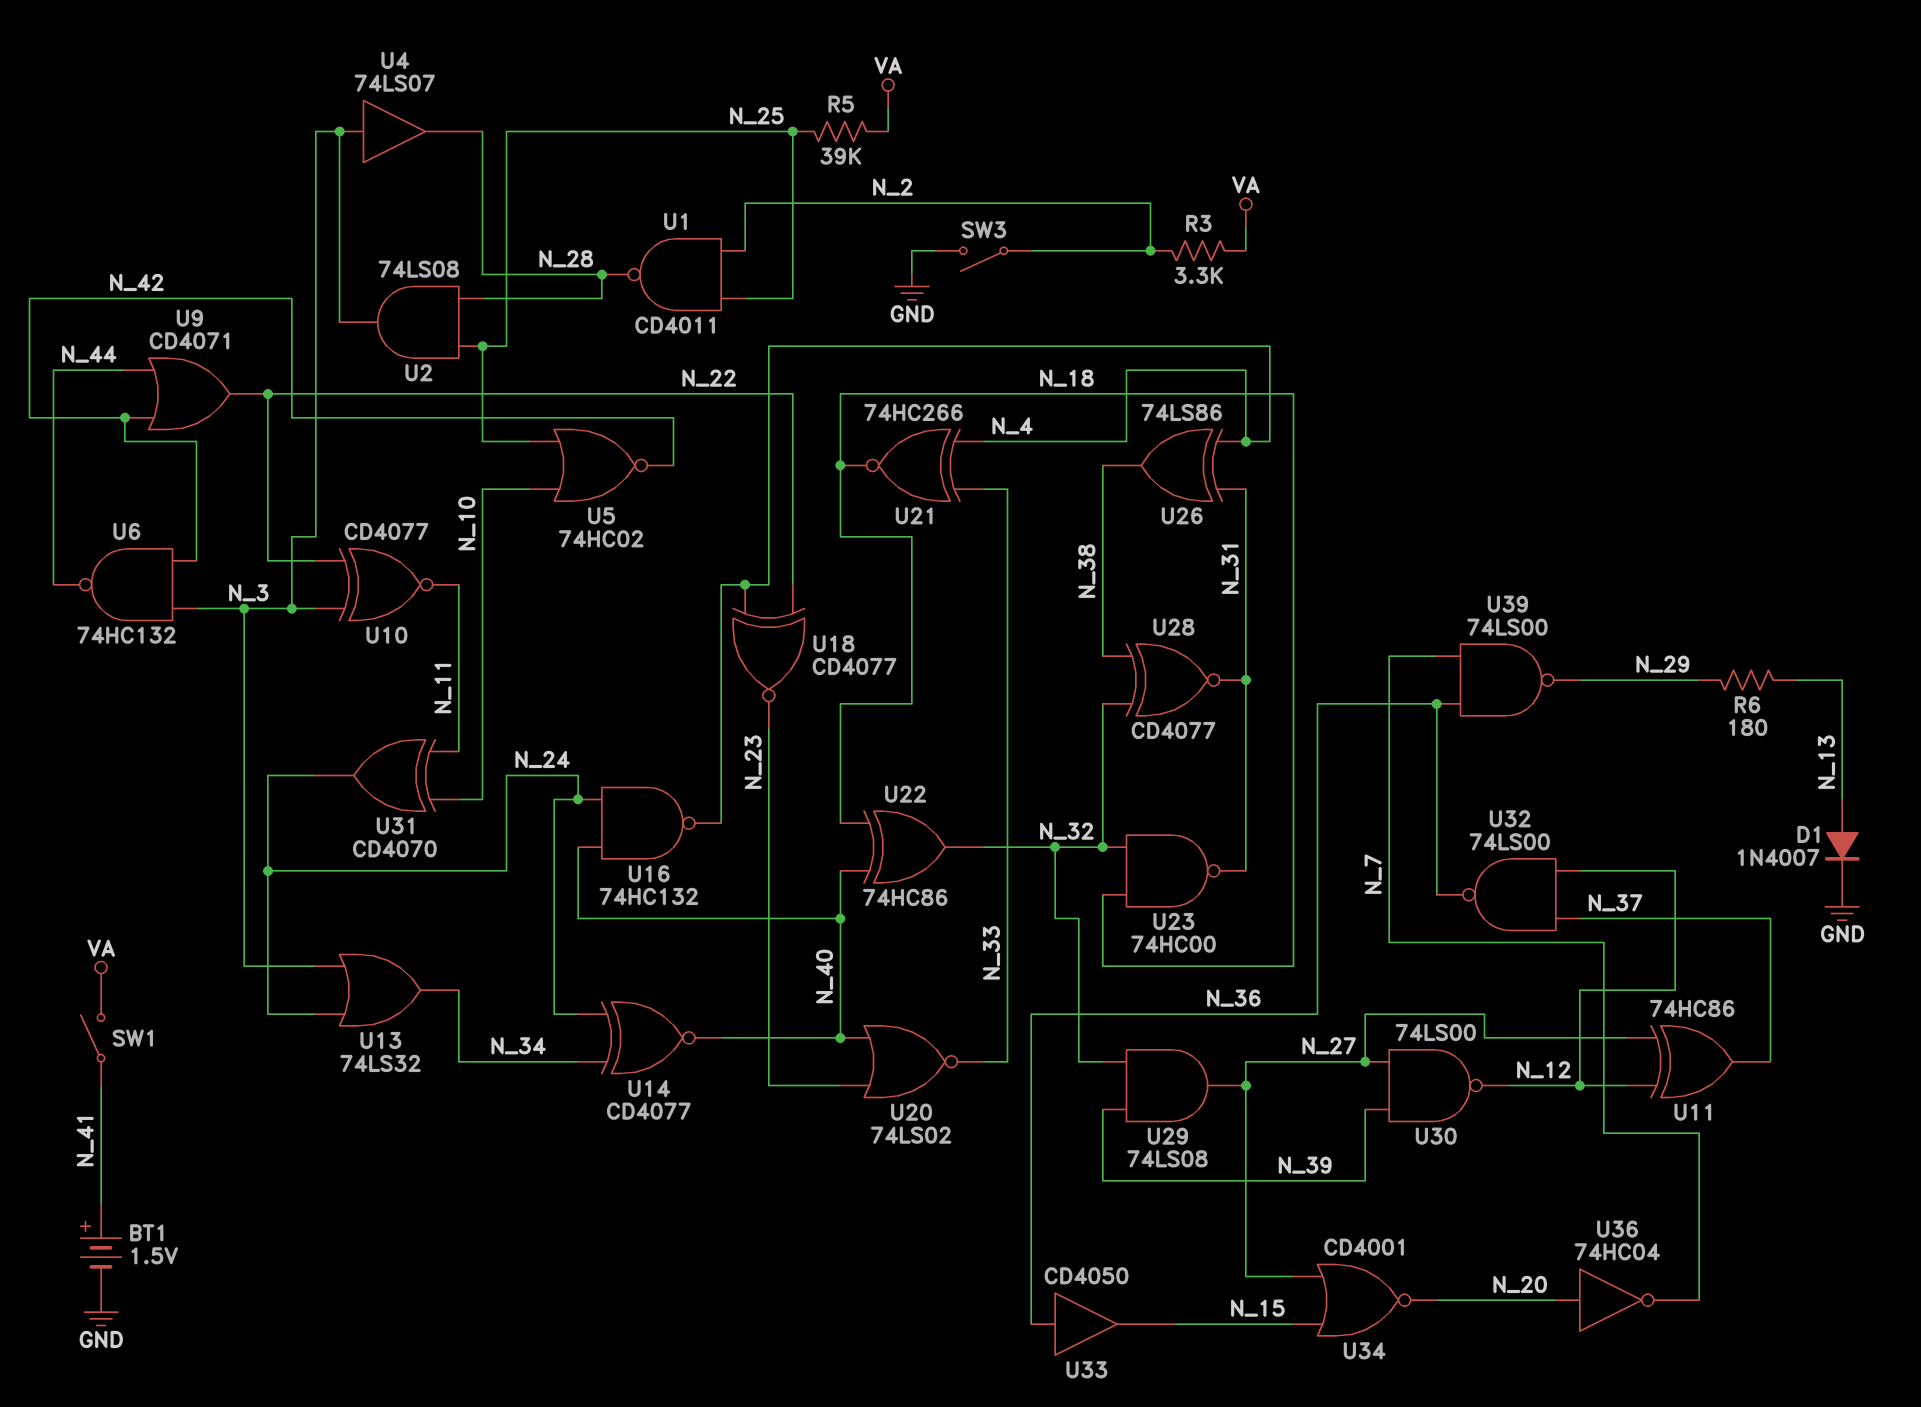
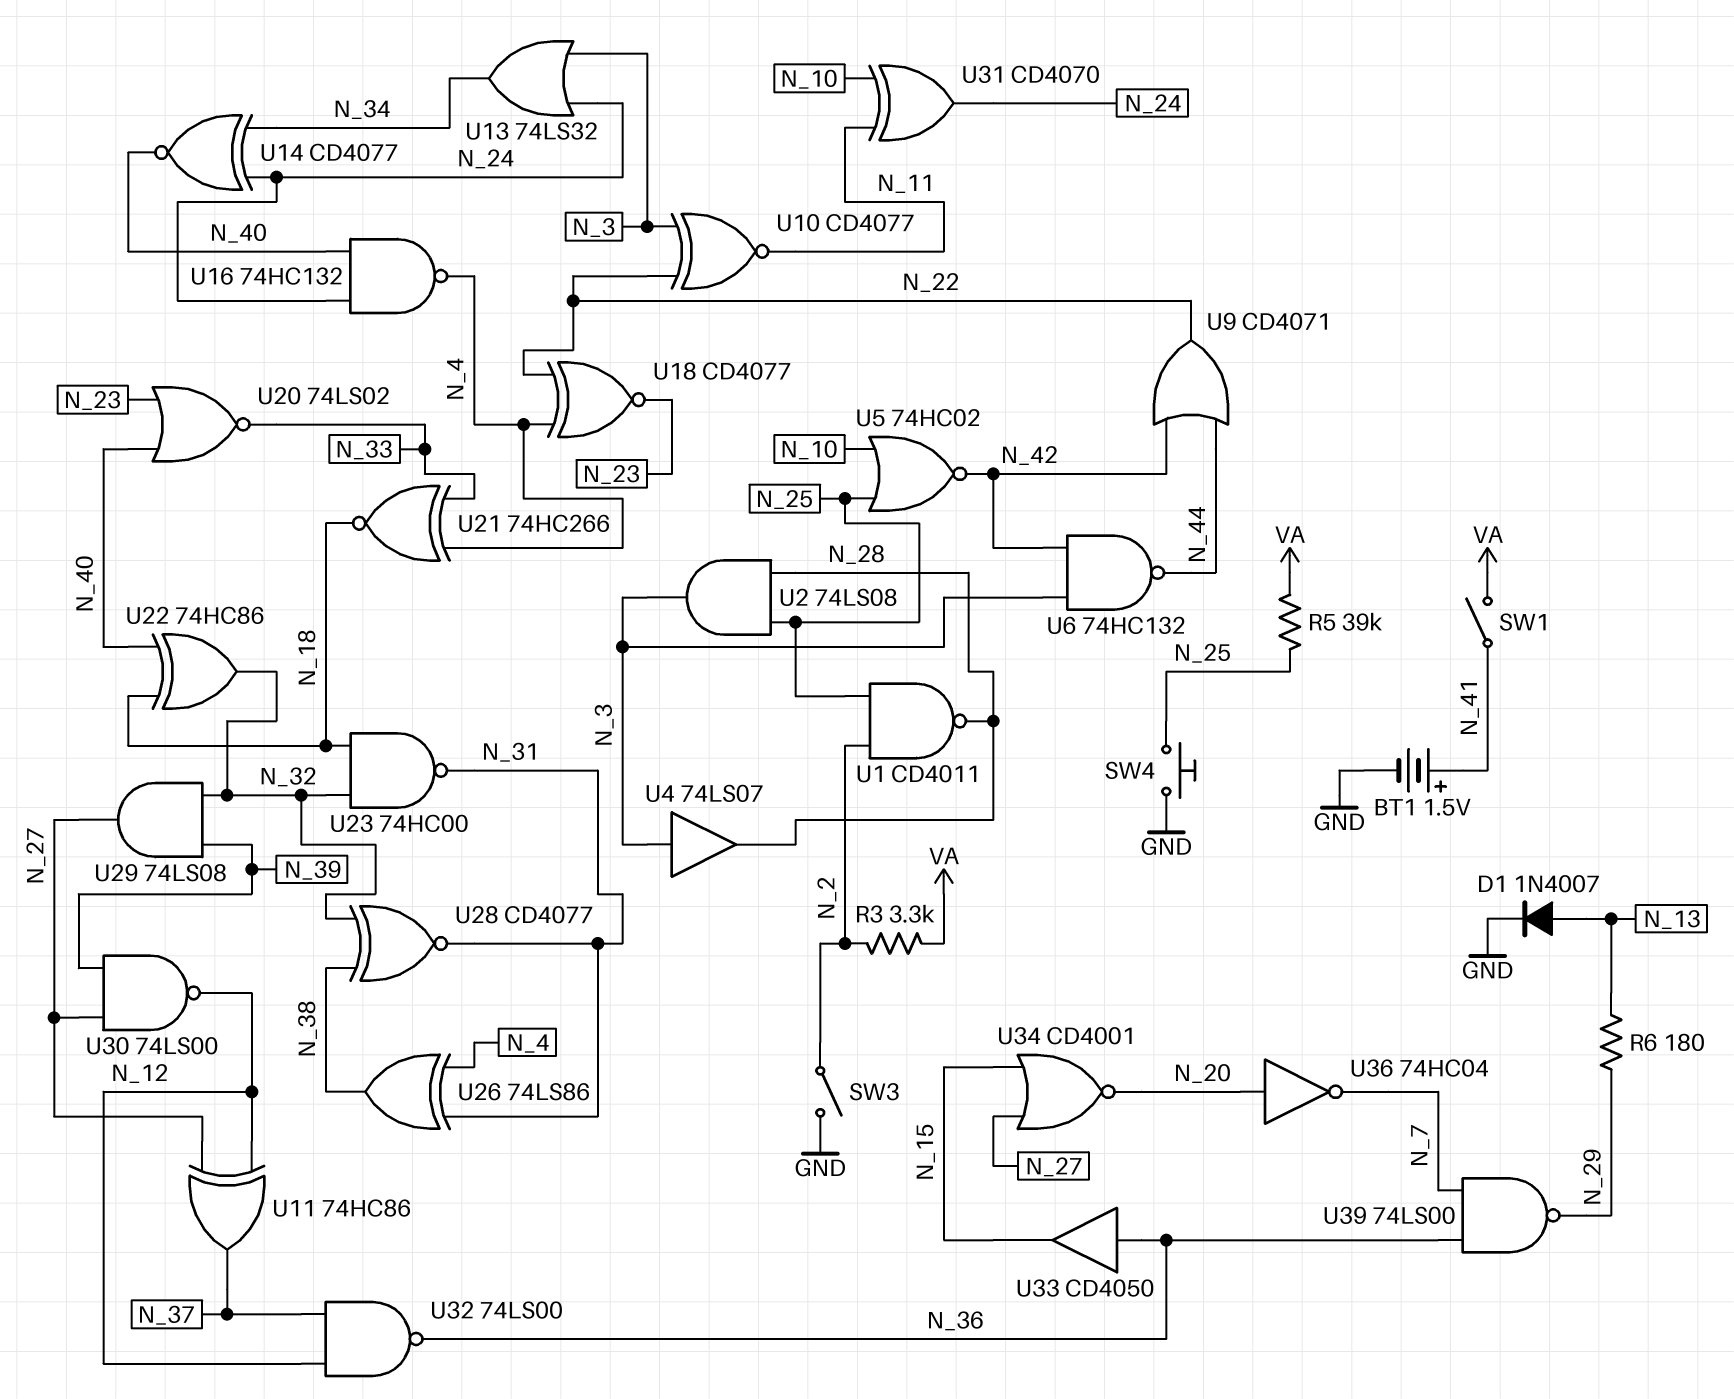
SW4: none -> button (GND, N_25)

